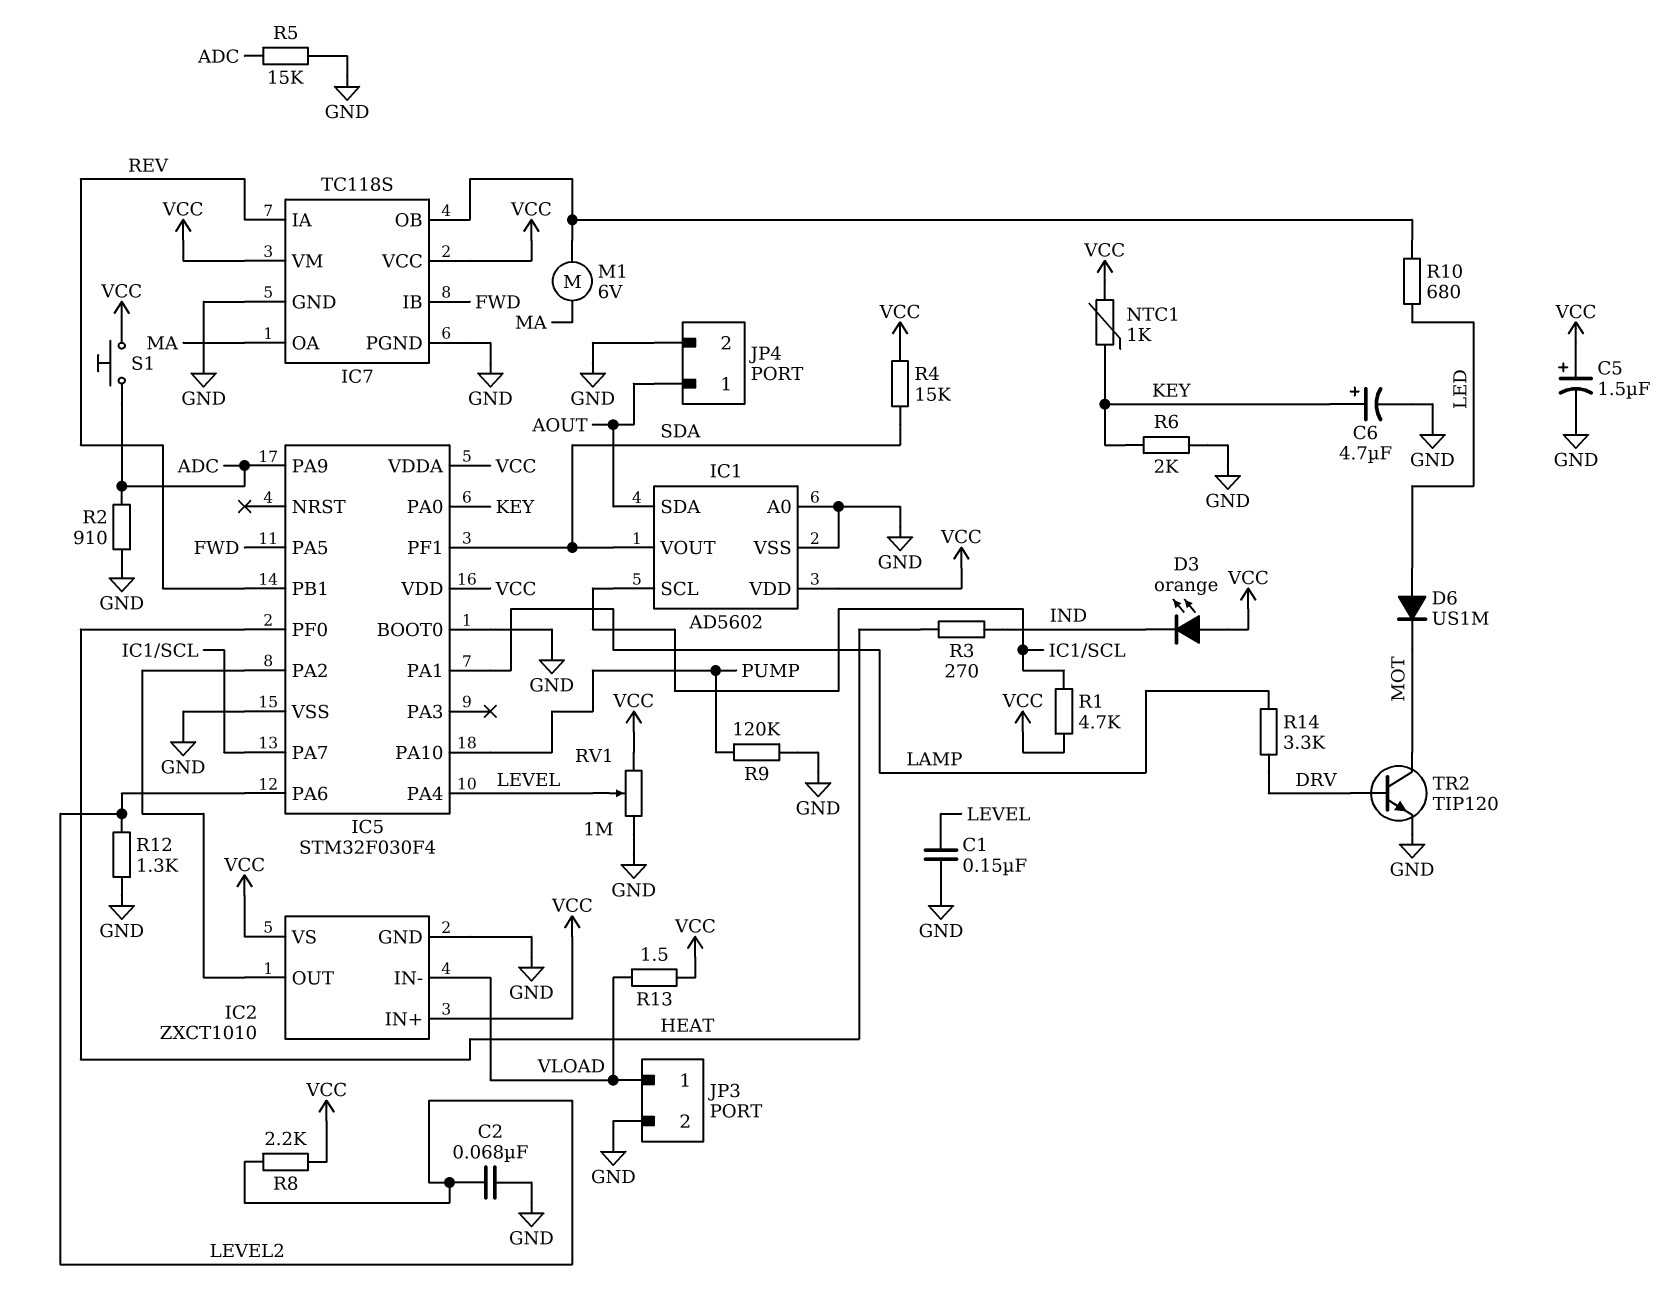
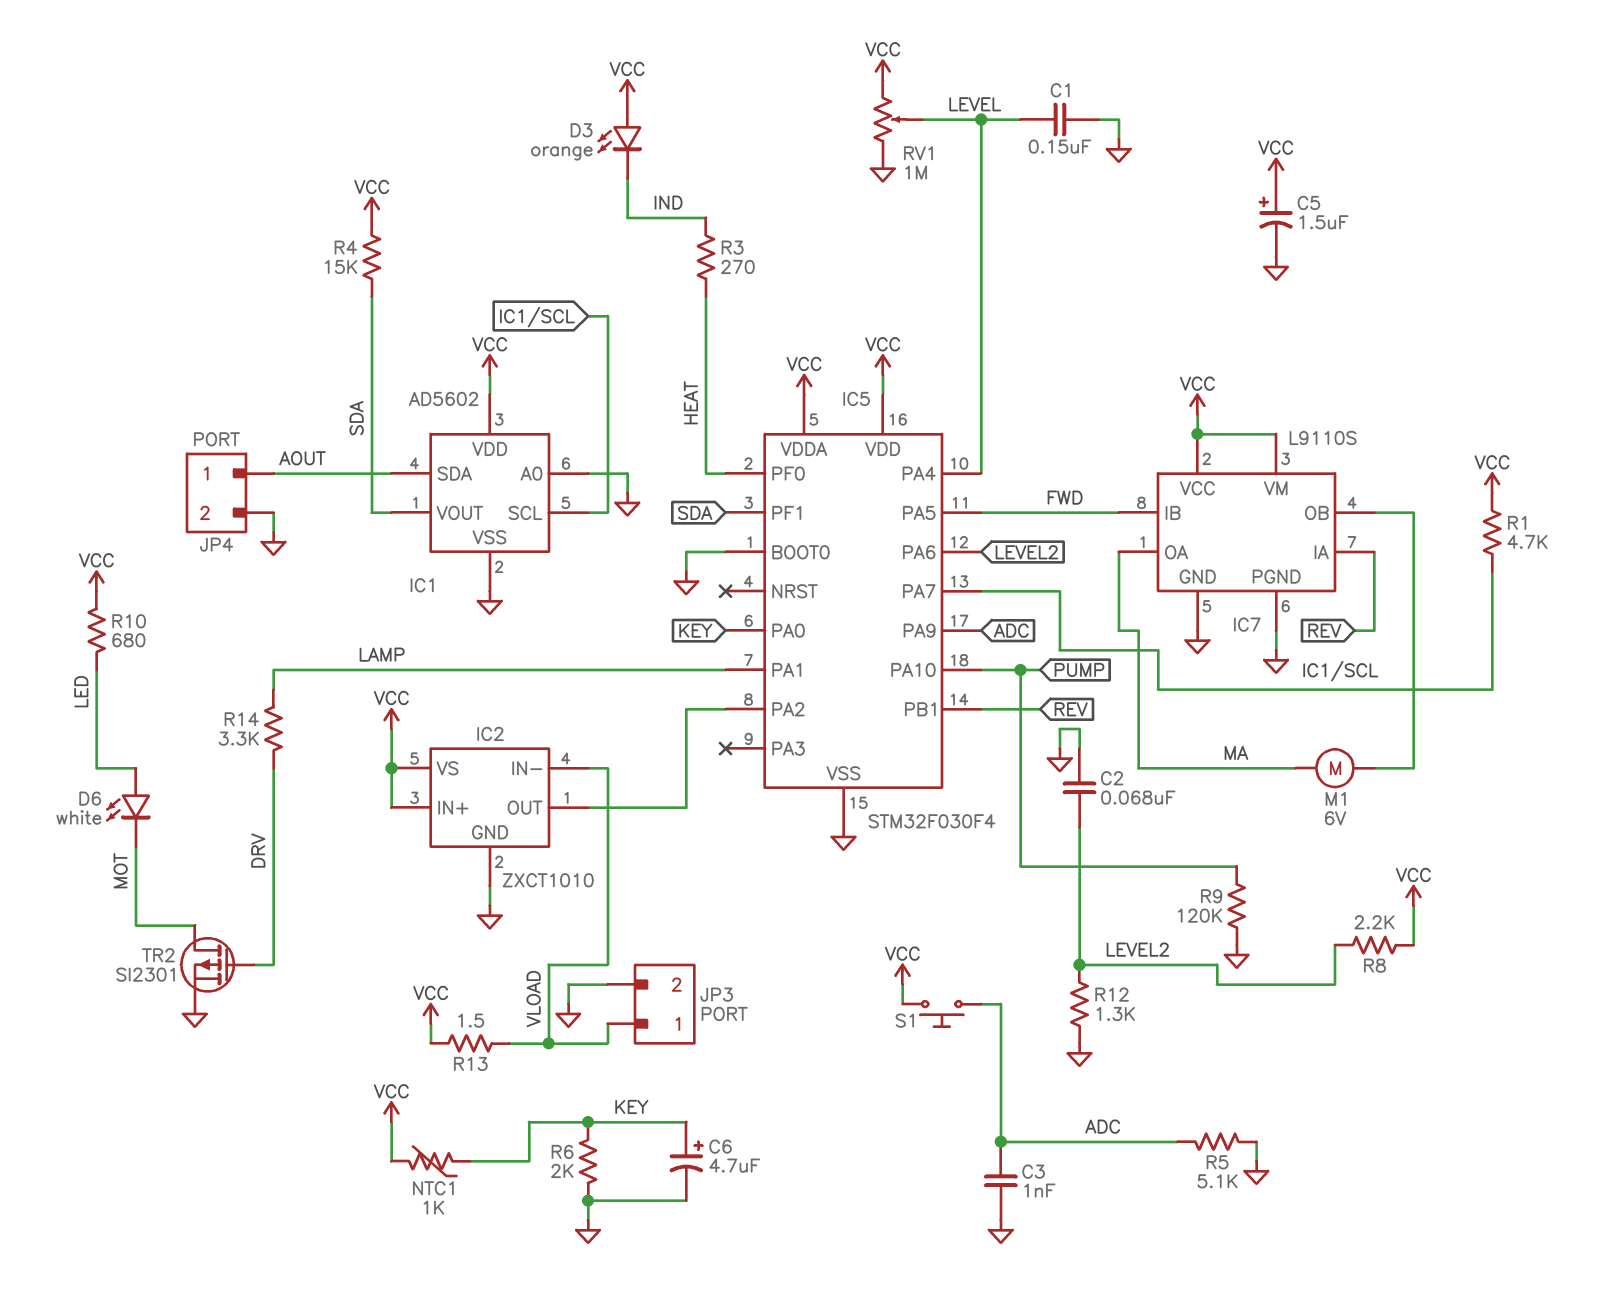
C3: none -> 1nF (ADC, GND)
D6: diode US1M (A LED, K MOT) -> LED white (A LED, K MOT)
IC7: TC118S -> L9110S
R2: 910 (ADC, GND) -> none
R5: 15k (ADC, GND) -> 5.1k (ADC, GND)
R10: 680 (IC7/OB, LED) -> 680 (LED, VCC)
TR2: NPN TIP120 (B DRV, C MOT, E GND) -> PMOS SI2301 (G DRV, D MOT, S GND)

